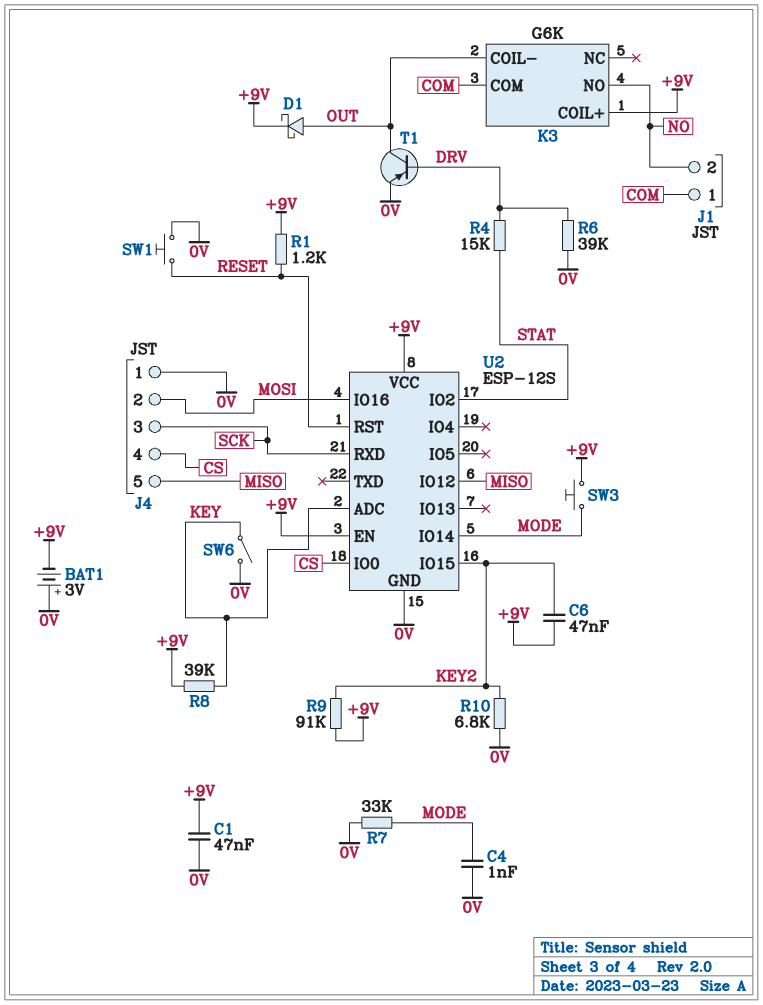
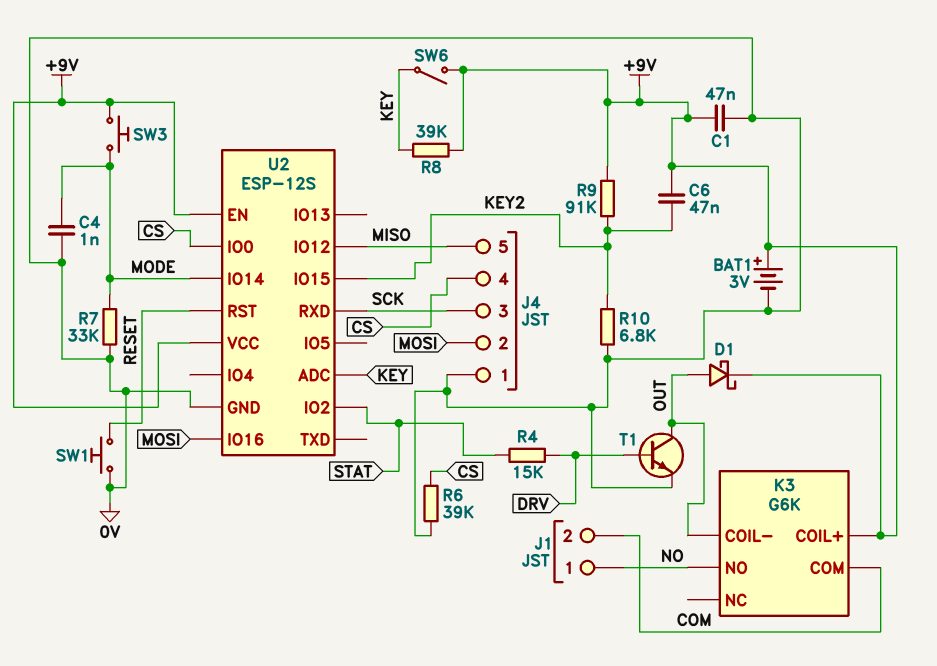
BAT1: 3V (plus 0V, minus +9V) -> 3V (plus +9V, minus 0V)
J1 pin 1: COM -> NO
J1 pin 2: NO -> COM
R1: 1.2k (+9V, RESET) -> none
R6: 39k (0V, DRV) -> 39k (0V, CS)
SW6: switch (0V, KEY) -> switch (+9V, KEY)
T1: PNP (B DRV, C OUT, E 0V) -> NPN (B DRV, C OUT, E 0V)

